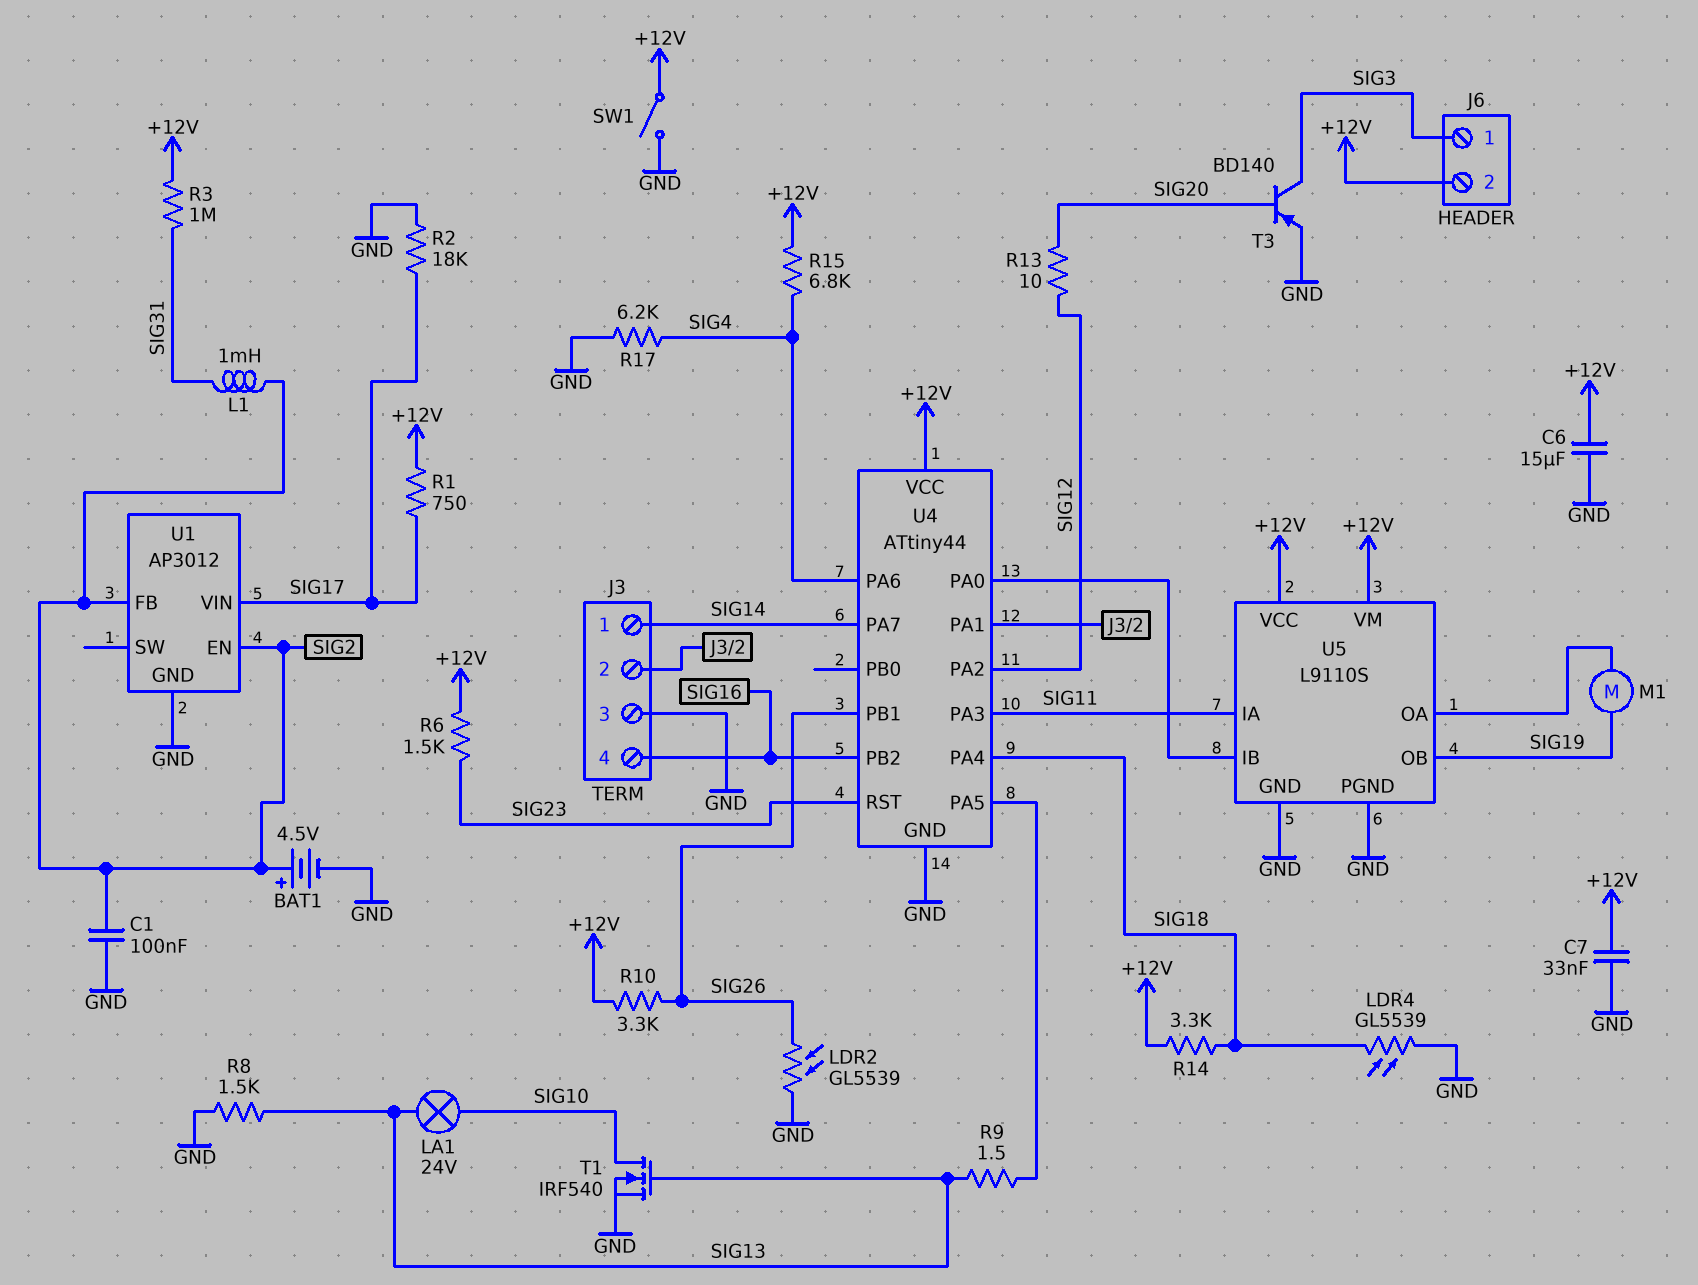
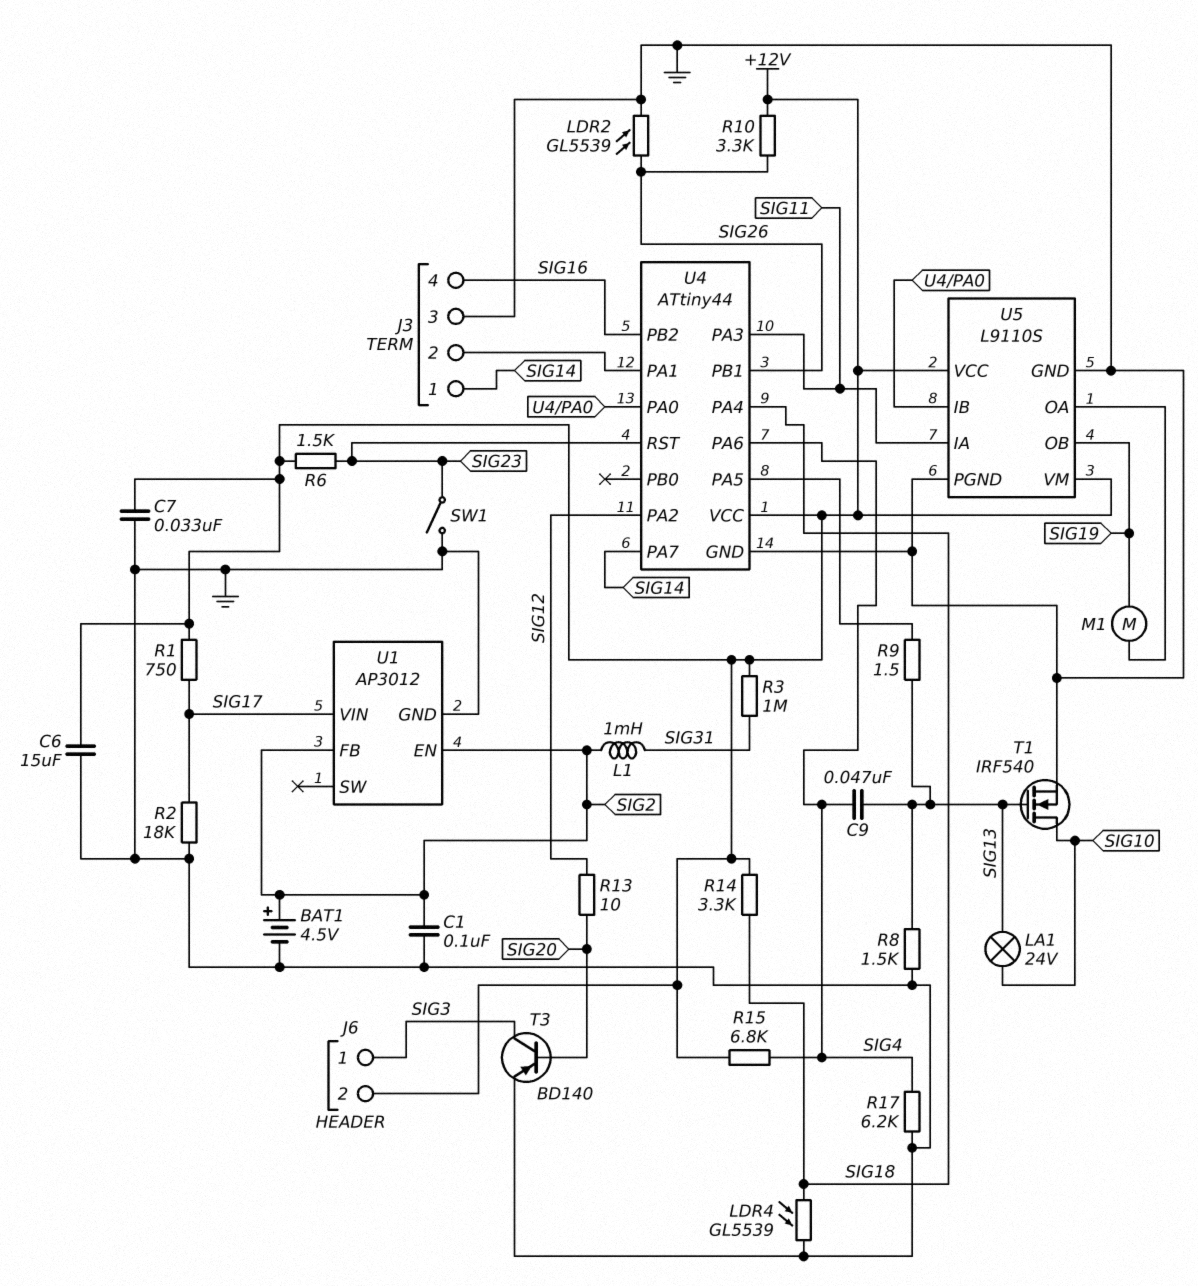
C9: none -> 47nF (SIG4, SIG13)
SW1: switch (+12V, GND) -> switch (GND, SIG23)

